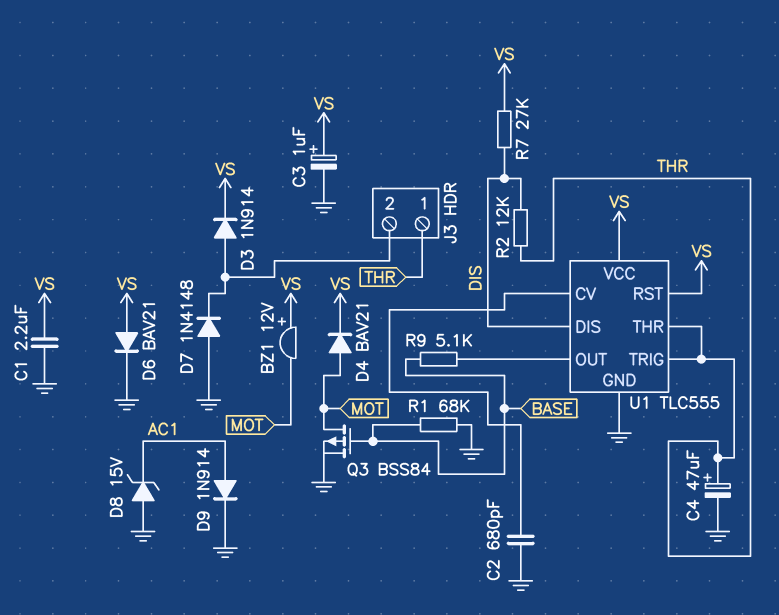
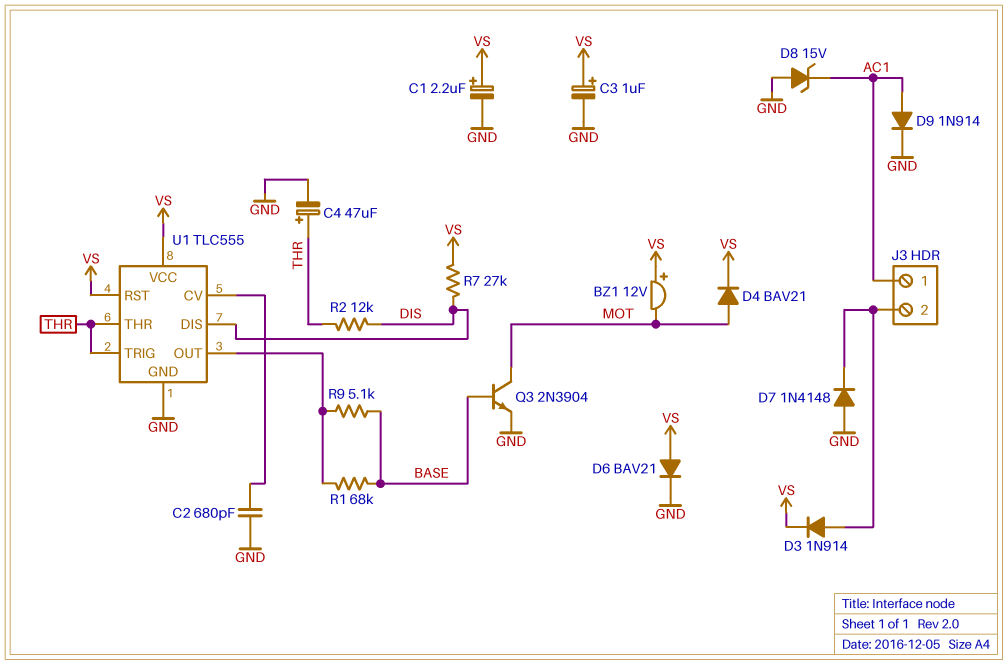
C1: 2.2uF (GND, VS) -> 2.2uF (plus VS, minus GND)
J3 pin 1: THR -> AC1
Q3: PMOS BSS84 (G BASE, D MOT, S GND) -> NPN 2N3904 (B BASE, C MOT, E GND)
R1: 68k (BASE, GND) -> 68k (BASE, U1/OUT)

